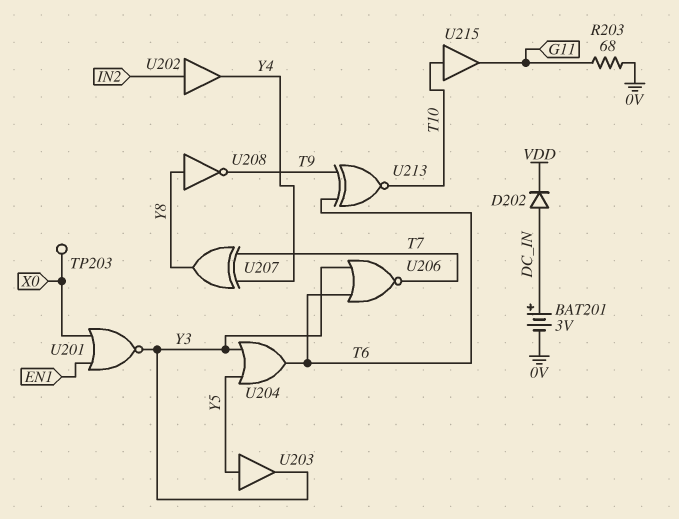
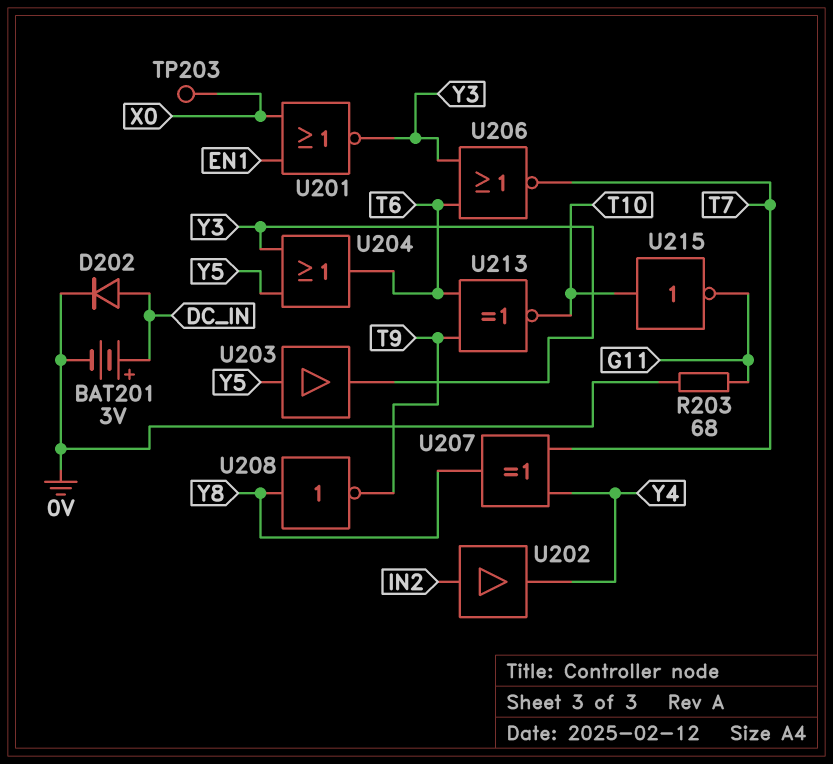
D202: diode (A DC_IN, K VDD) -> diode (A DC_IN, K 0V)
U215: buffer (in T10, out G11) -> NOT (in T10, out G11)

